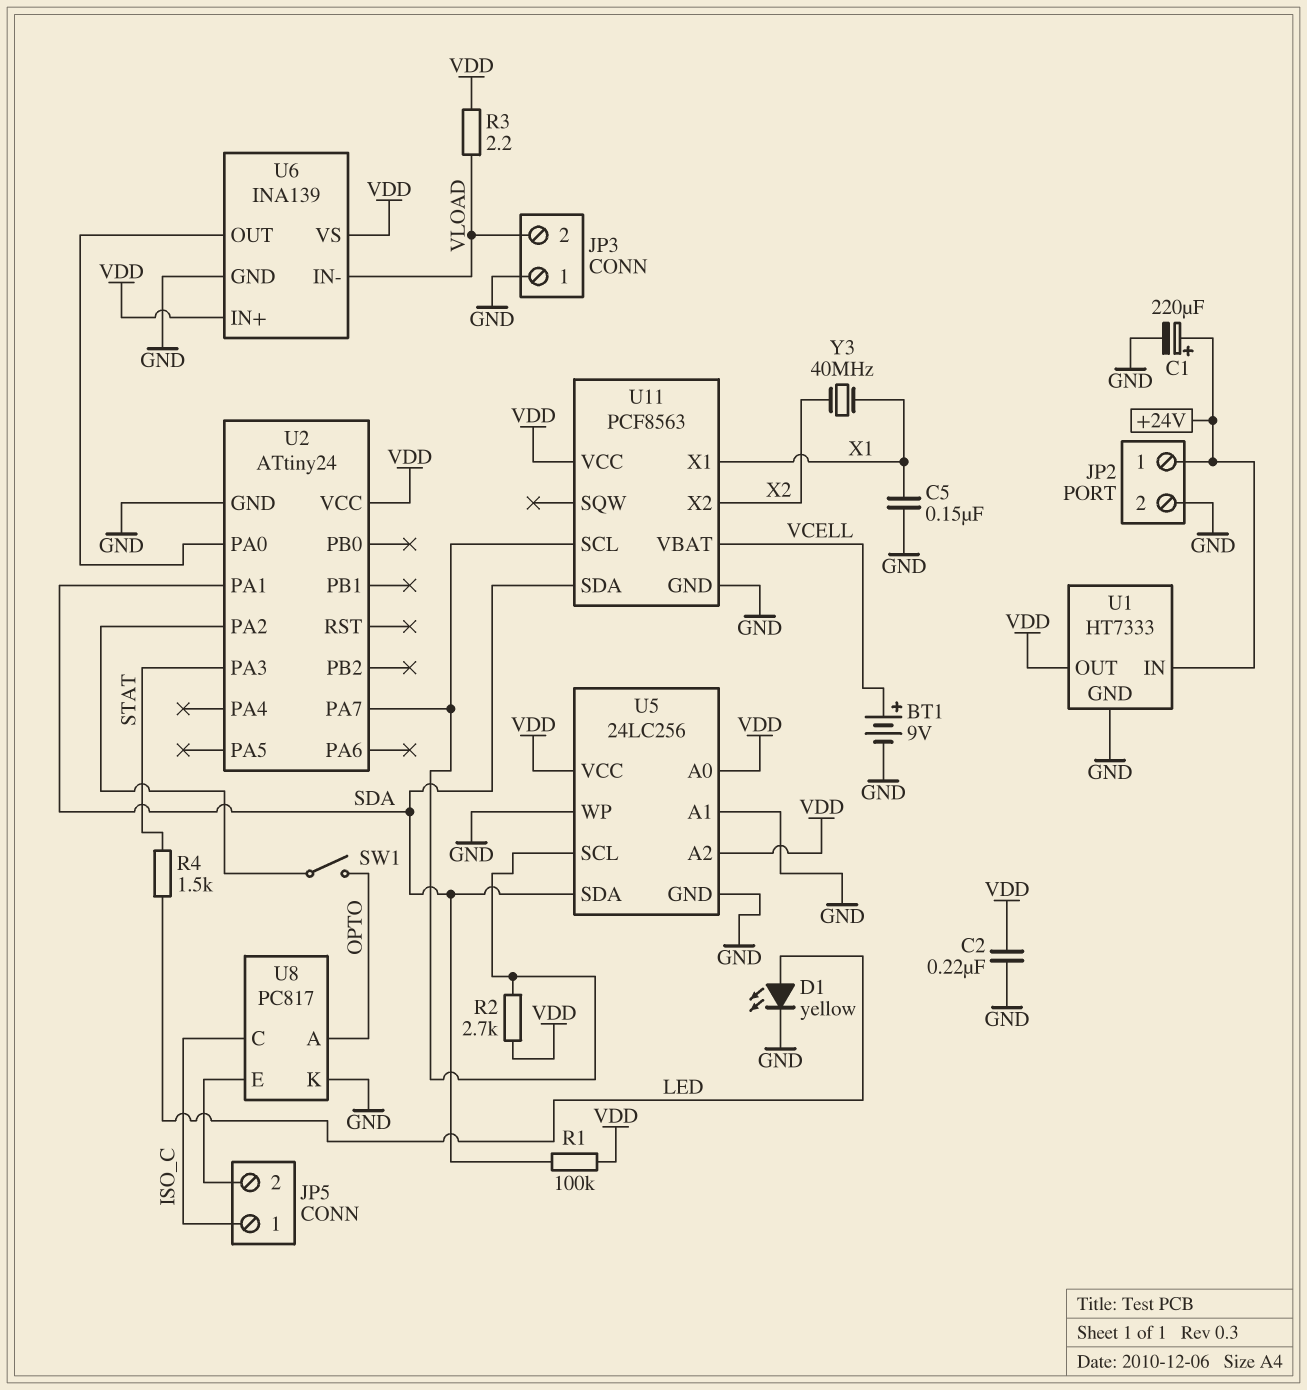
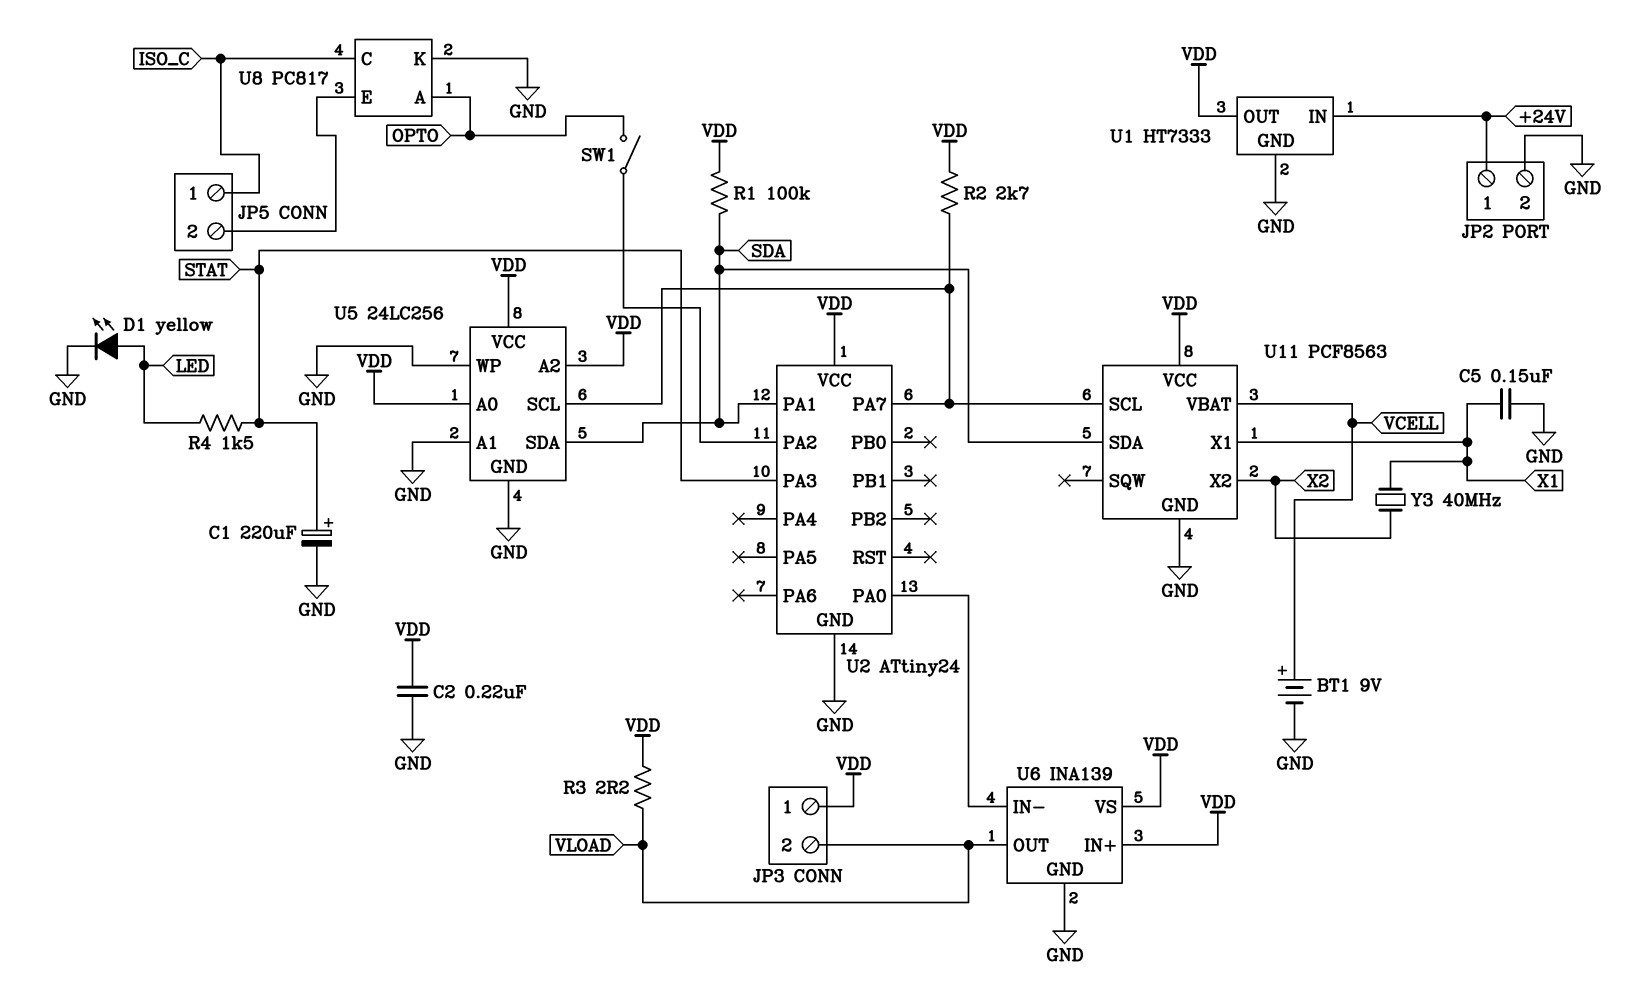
C1: 220uF (plus +24V, minus GND) -> 220uF (plus STAT, minus GND)
JP3 pin 1: GND -> VDD
U6 pin IN-: VLOAD -> U2/PA0
U6 pin OUT: U2/PA0 -> VLOAD

